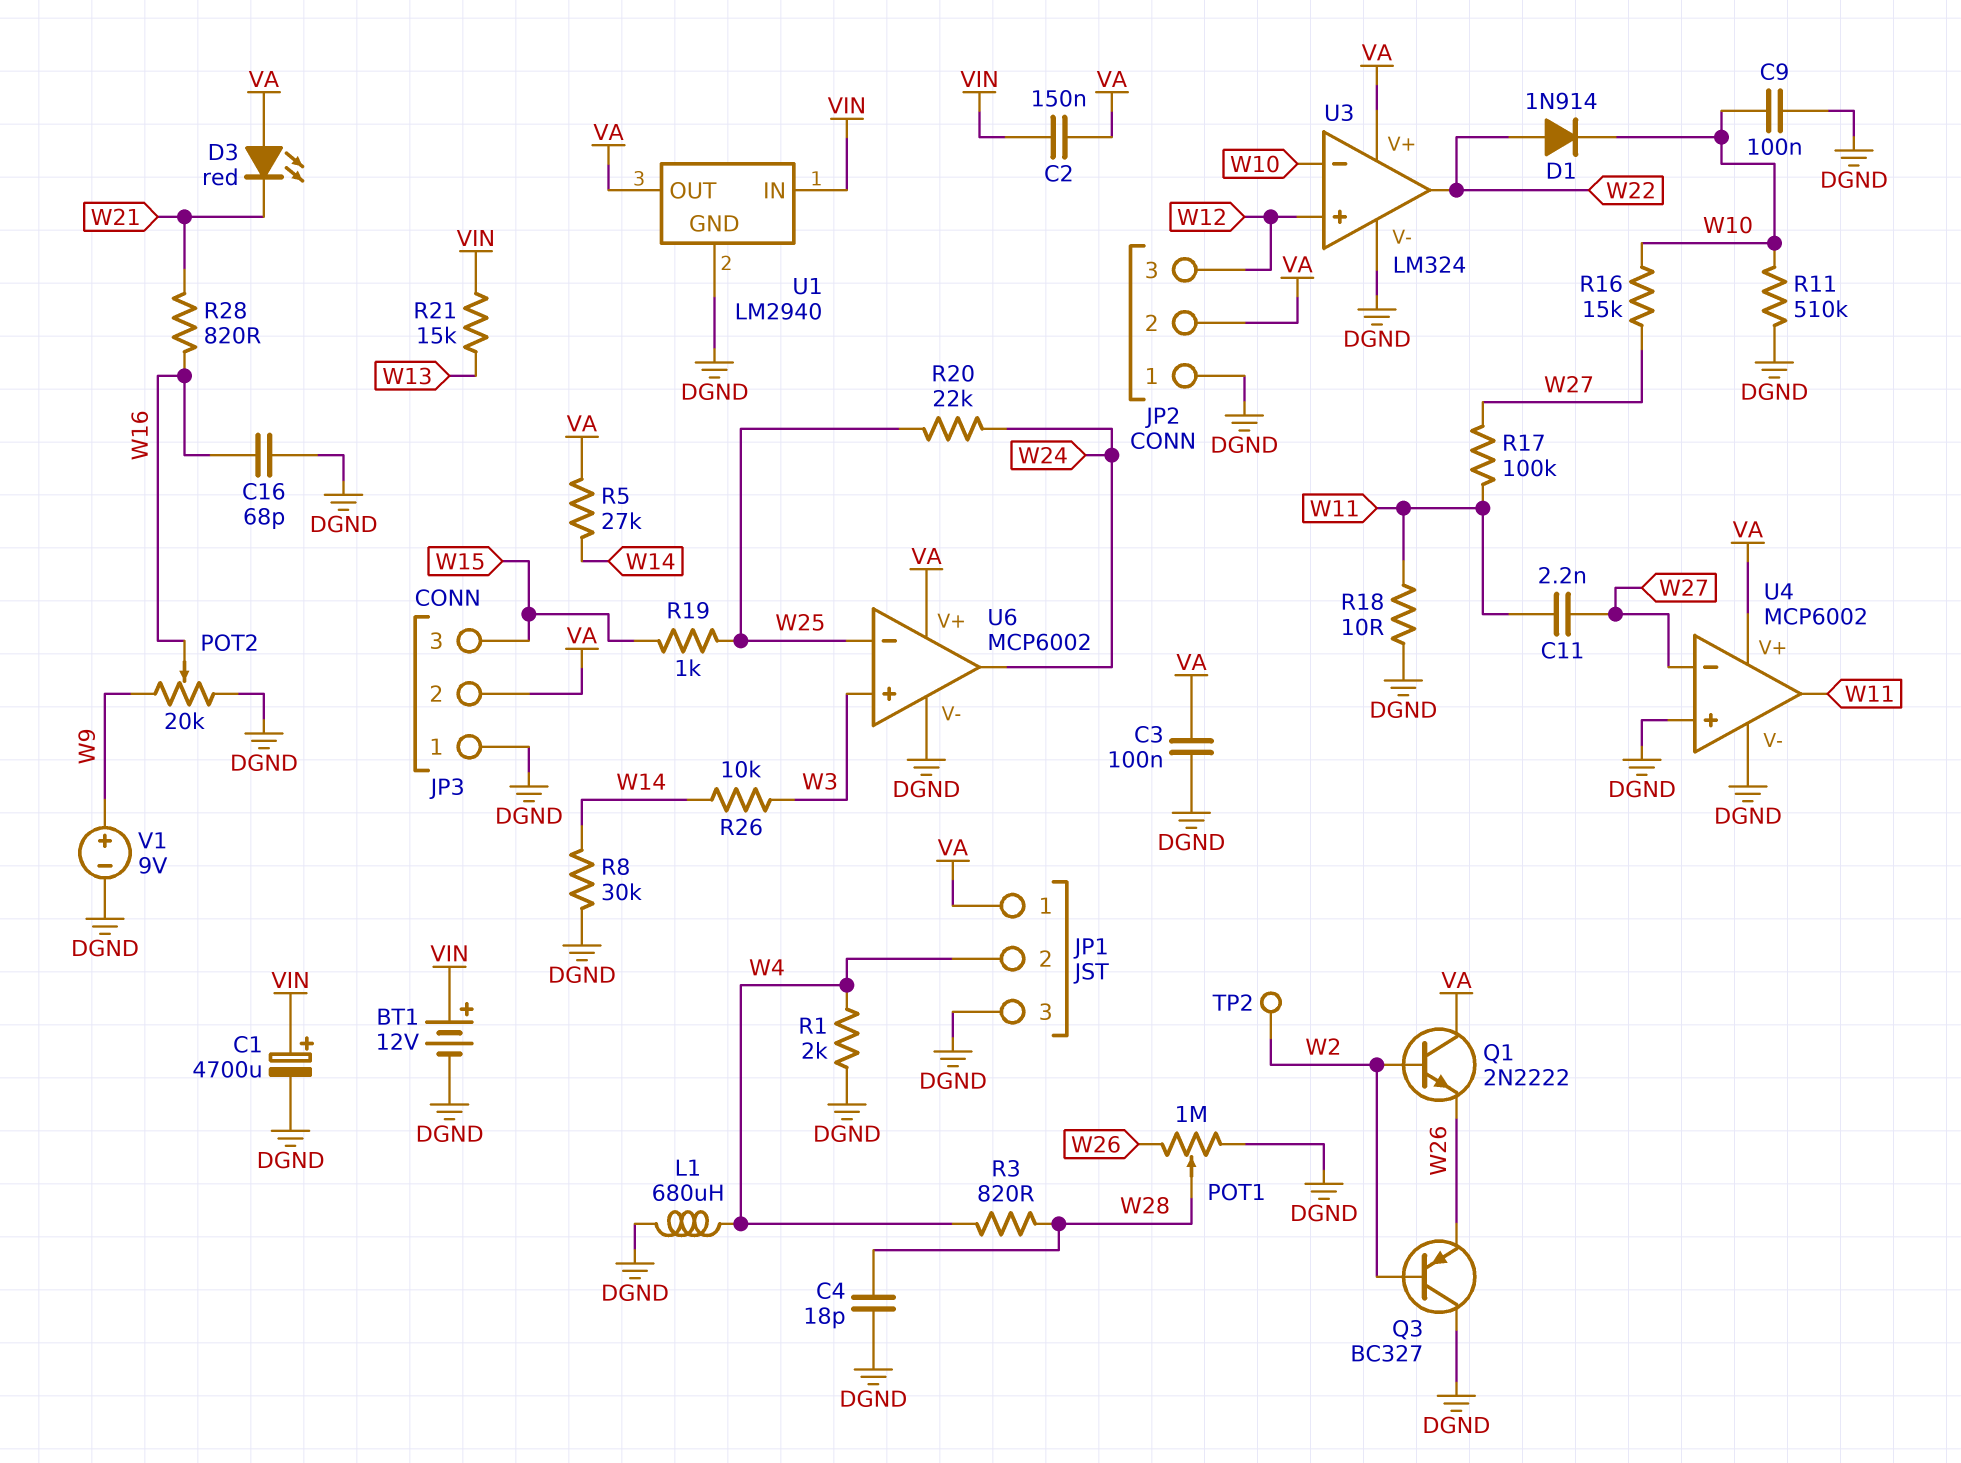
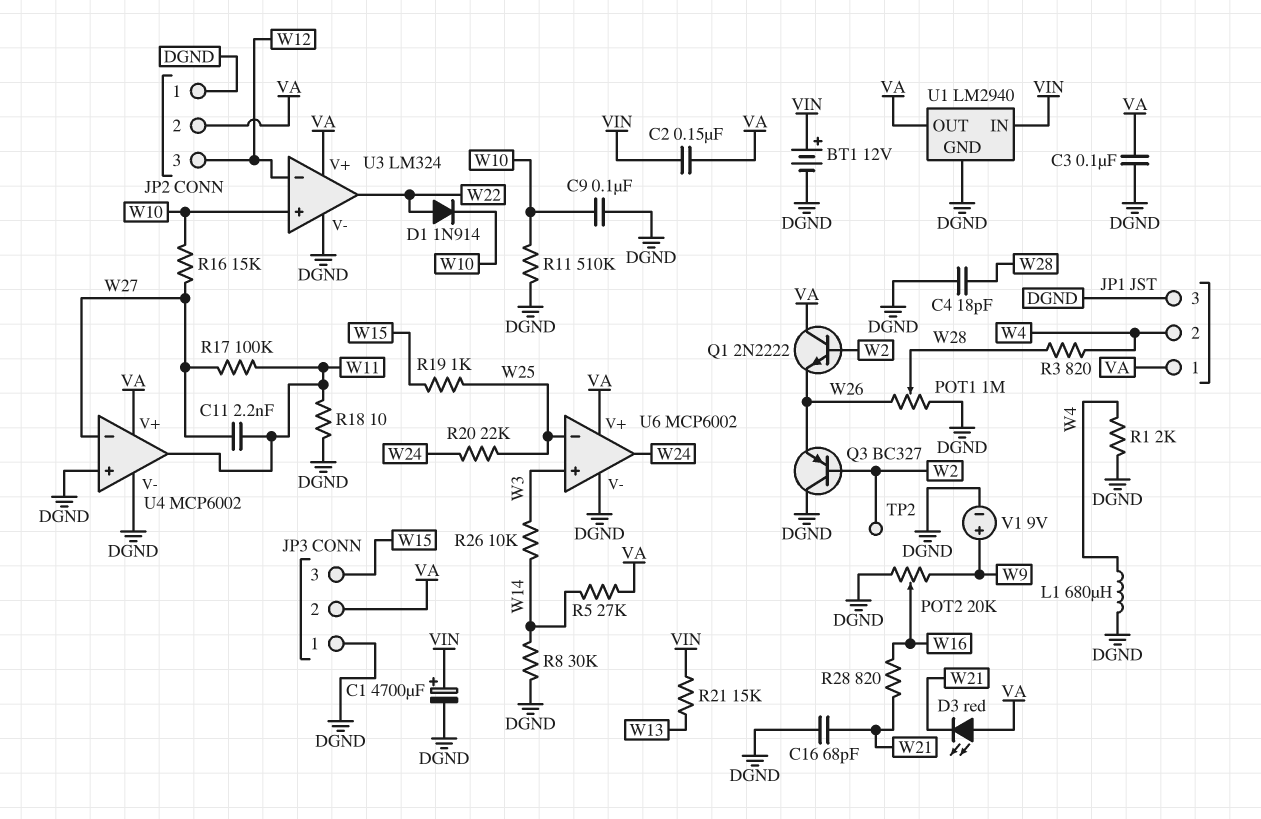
C16: 68pF (DGND, W16) -> 68pF (DGND, W21)
U3 pin in+: W12 -> W10
U3 pin in-: W10 -> W12

